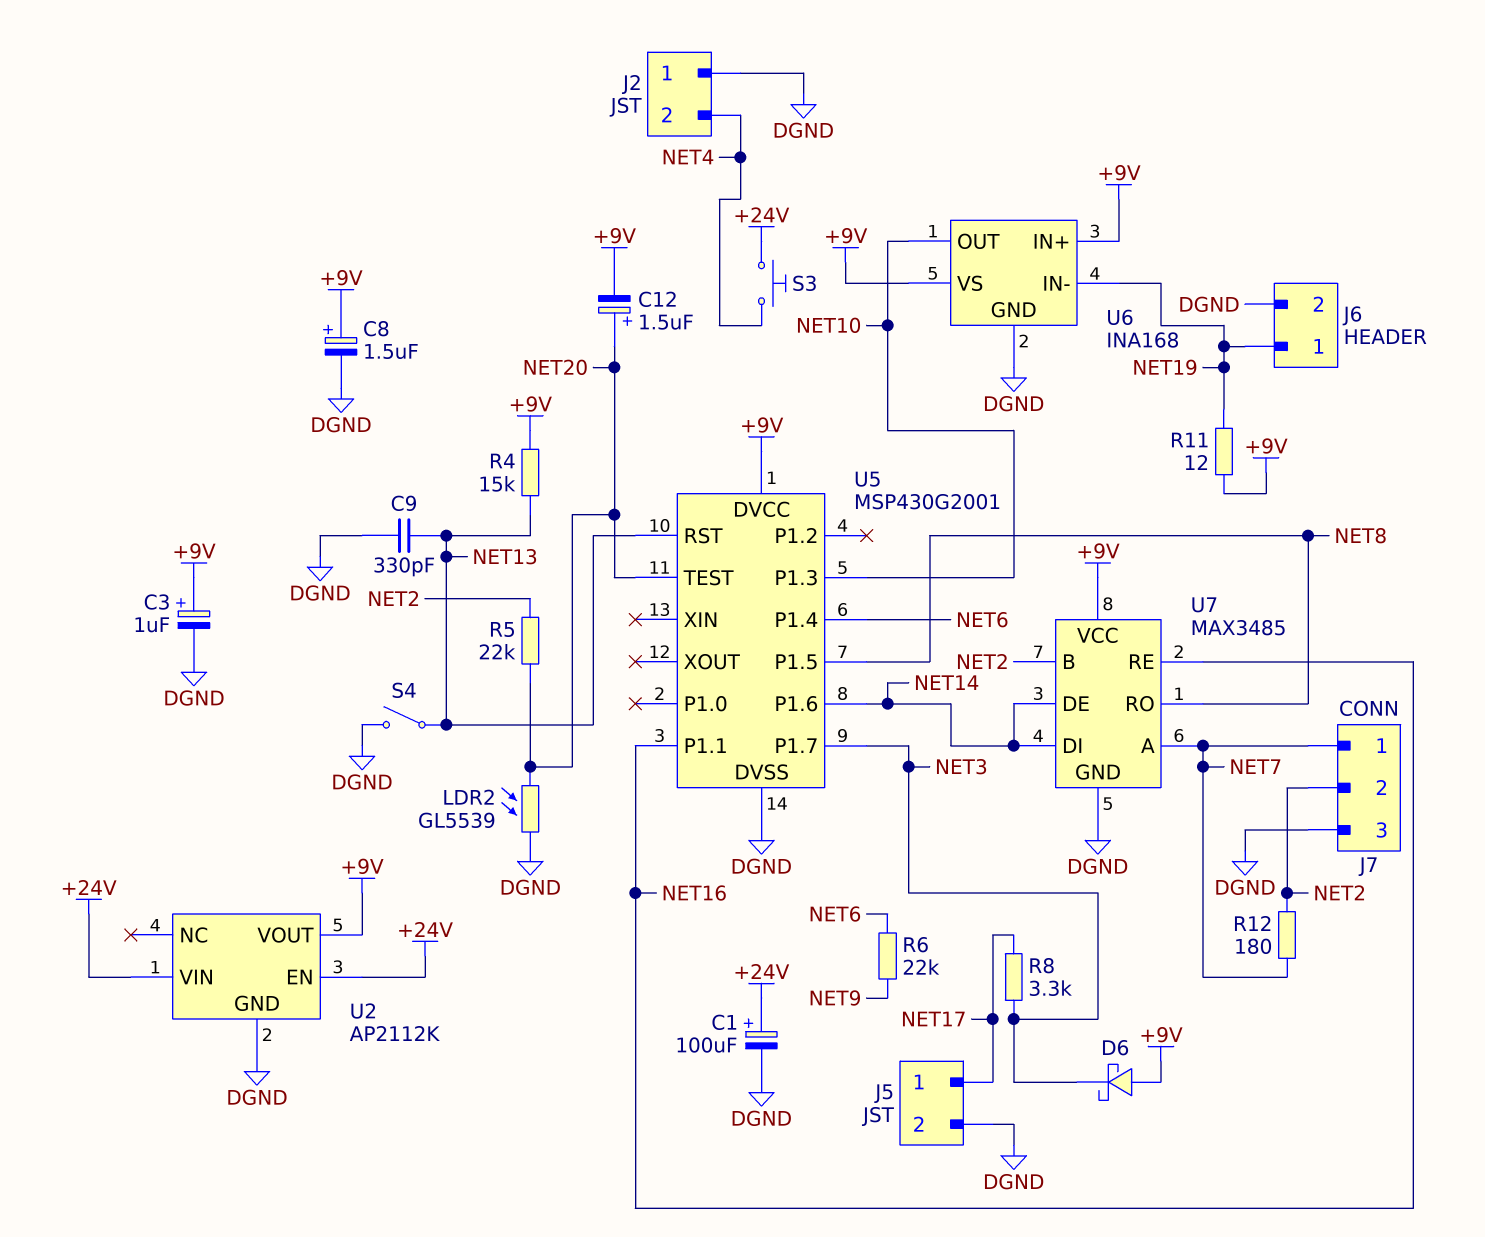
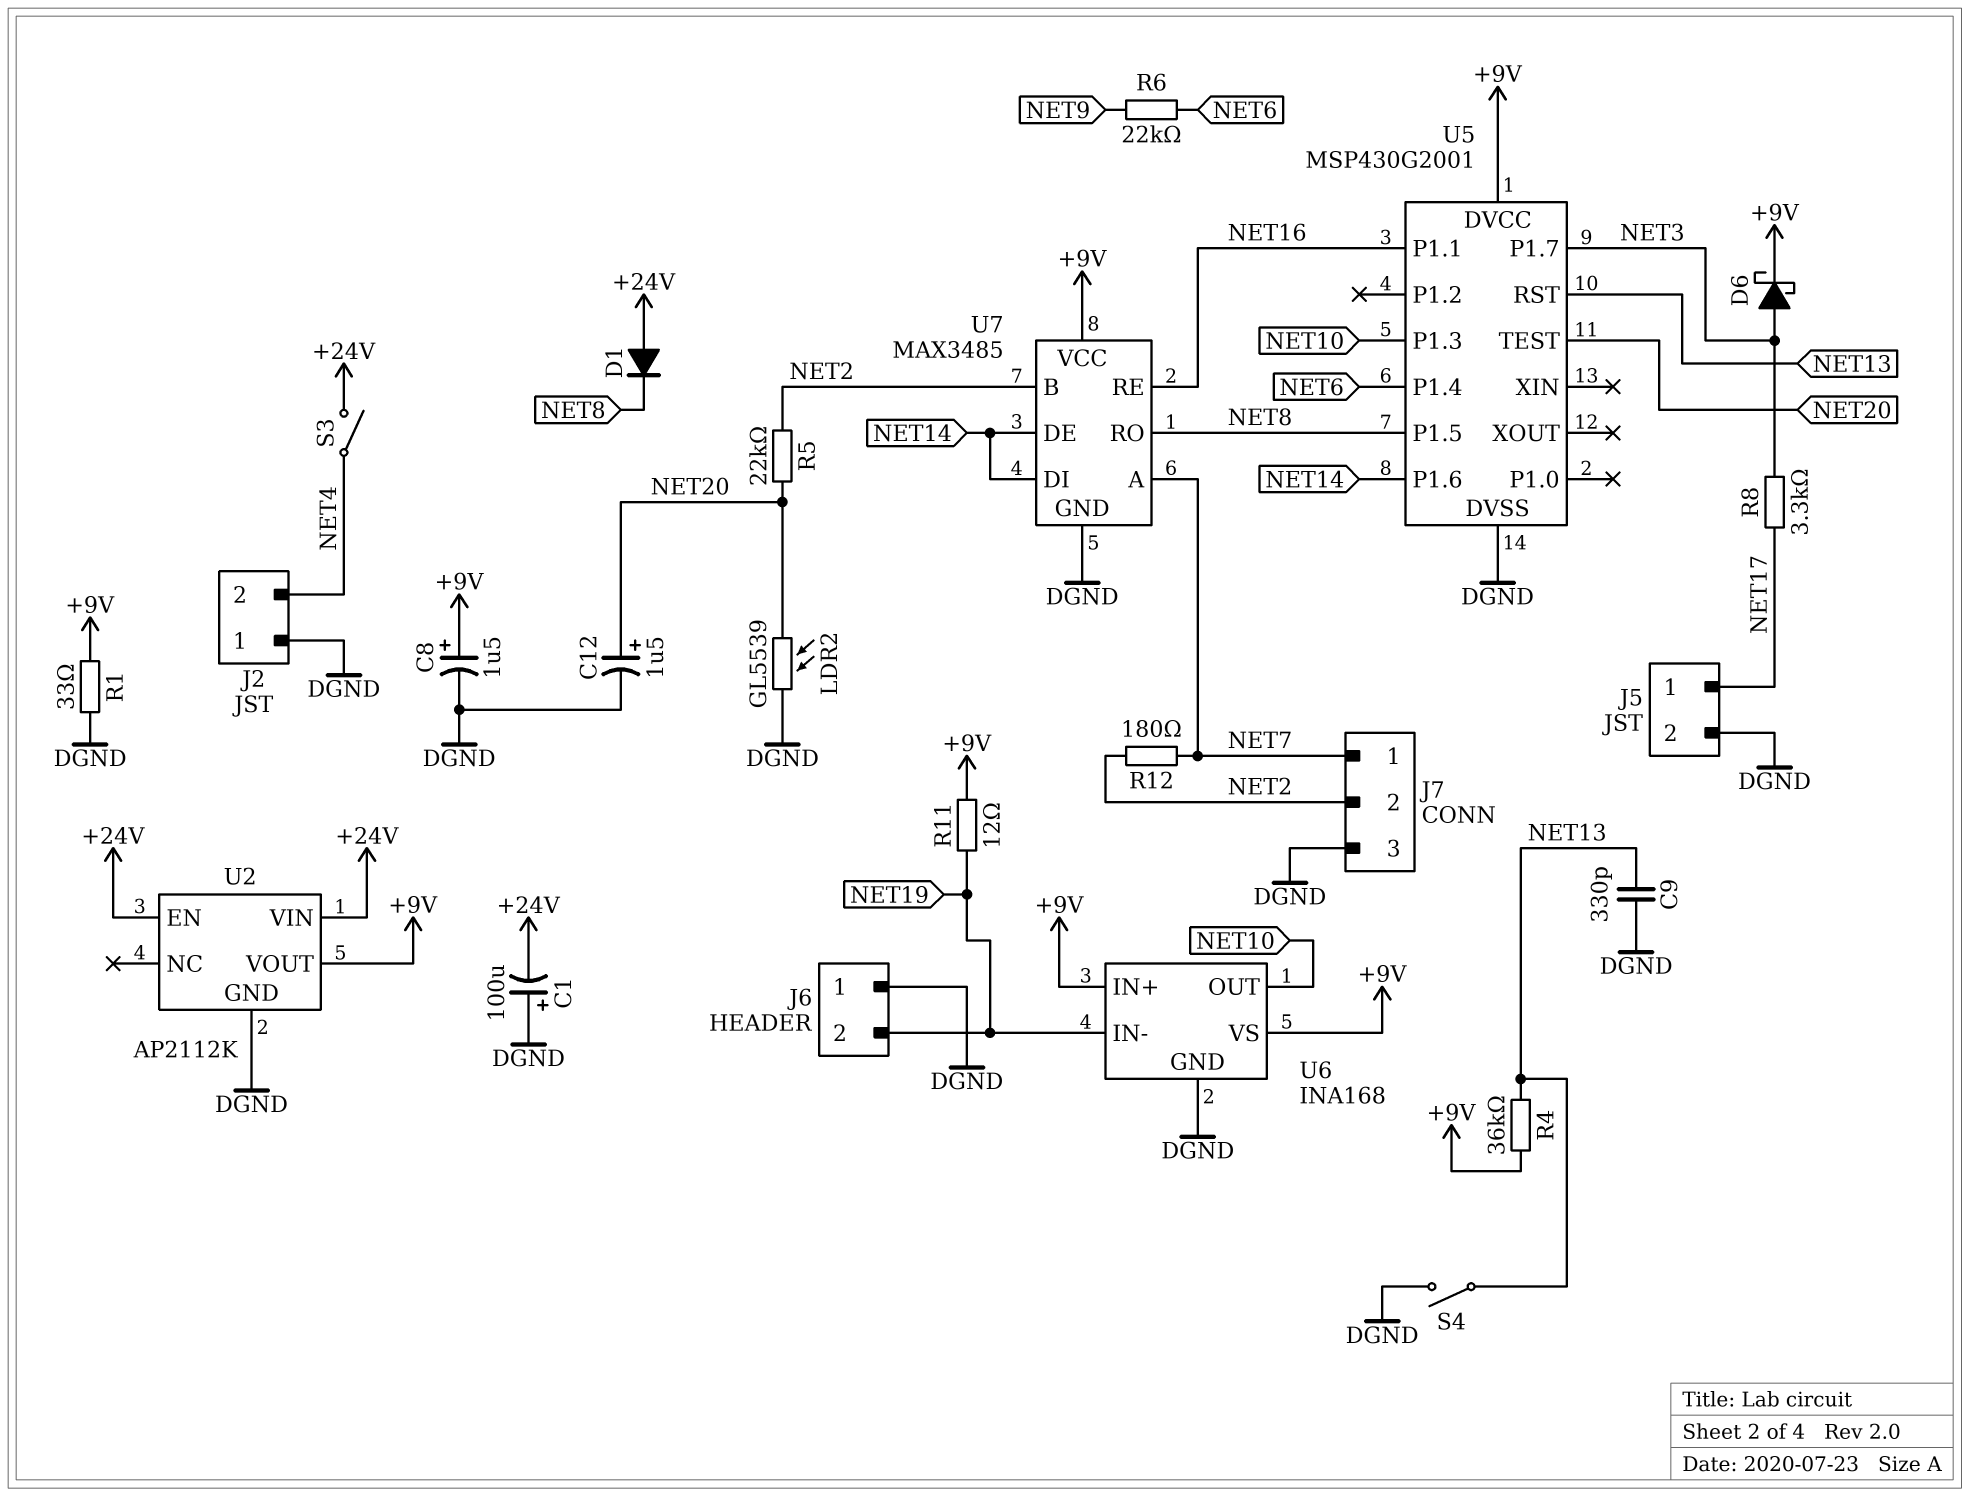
C1: 100uF (plus +24V, minus DGND) -> 100uF (plus DGND, minus +24V)
C3: 1uF (plus +9V, minus DGND) -> none
C12: 1.5uF (plus NET20, minus +9V) -> 1.5uF (plus NET20, minus DGND)
D1: none -> diode (A +24V, K NET8)
D6: schottky (A +9V, K NET3) -> schottky (A NET3, K +9V)
J6 pin 1: NET19 -> DGND
J6 pin 2: DGND -> NET19
R1: none -> 33 (+9V, DGND)
R4: 15k (+9V, NET13) -> 36k (+9V, NET13)
S3: button (+24V, NET4) -> switch (+24V, NET4)

